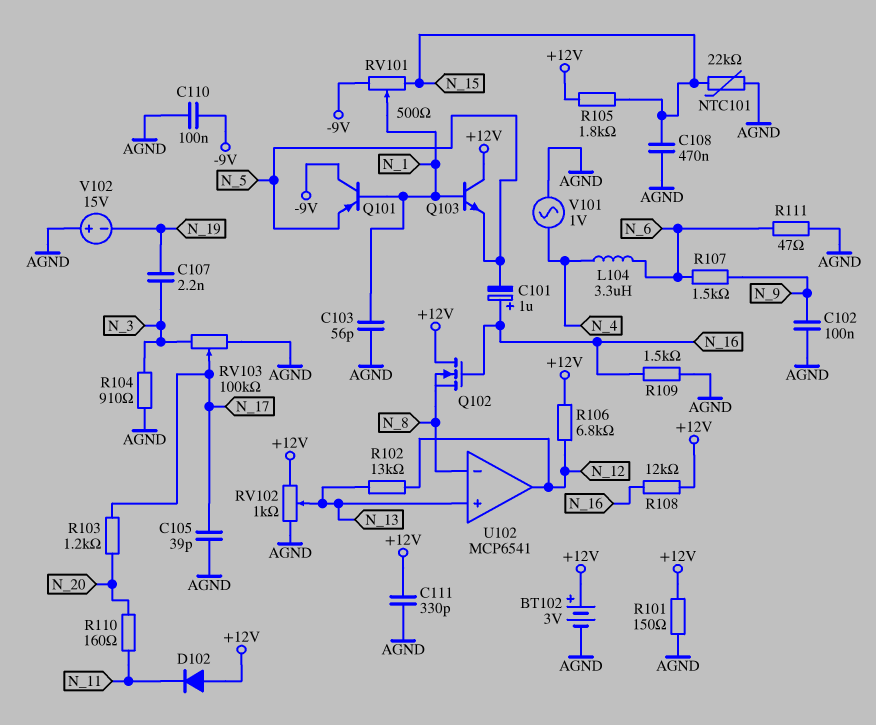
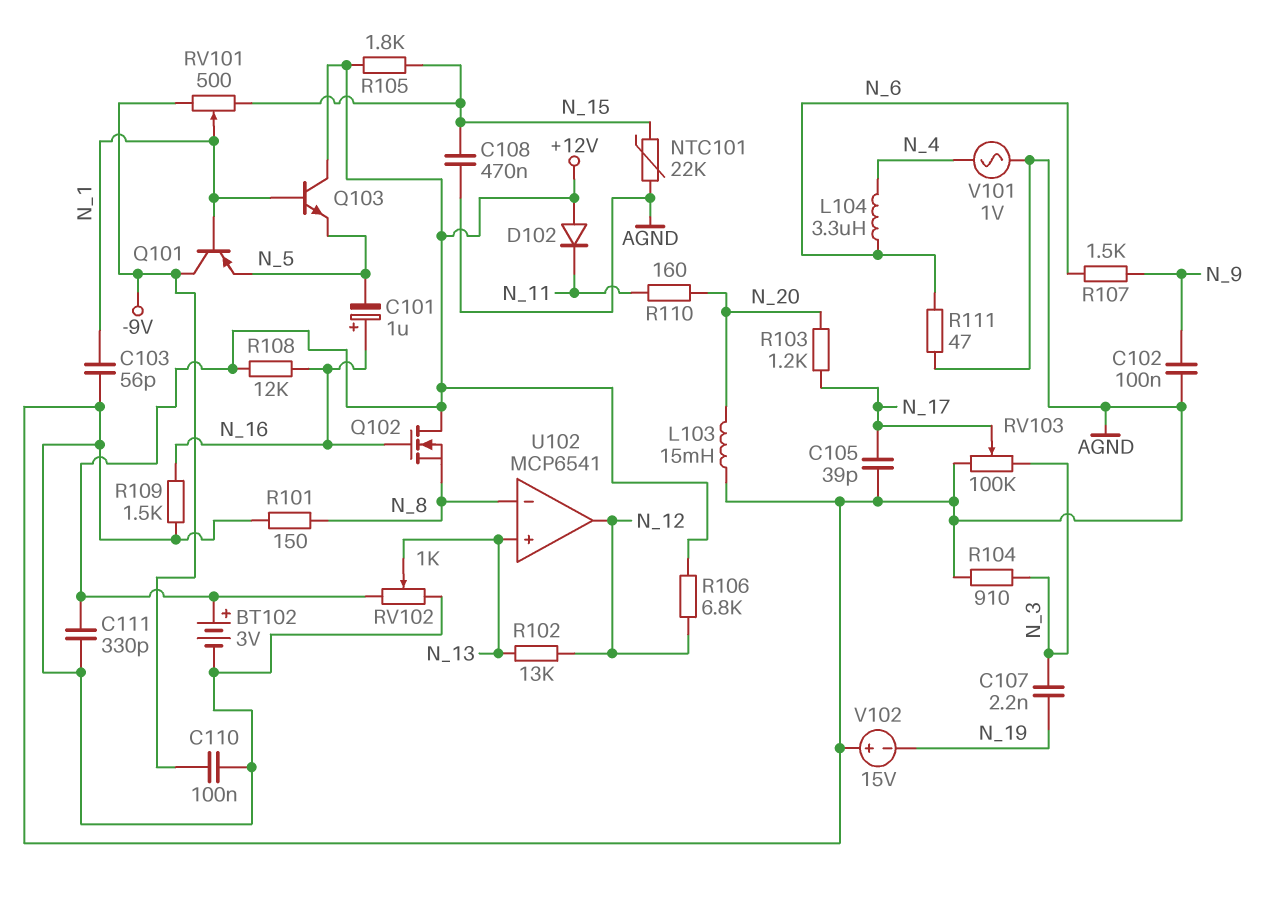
L103: none -> 15mH (AGND, N_20)
R101: 150 (+12V, AGND) -> 150 (AGND, N_8)

